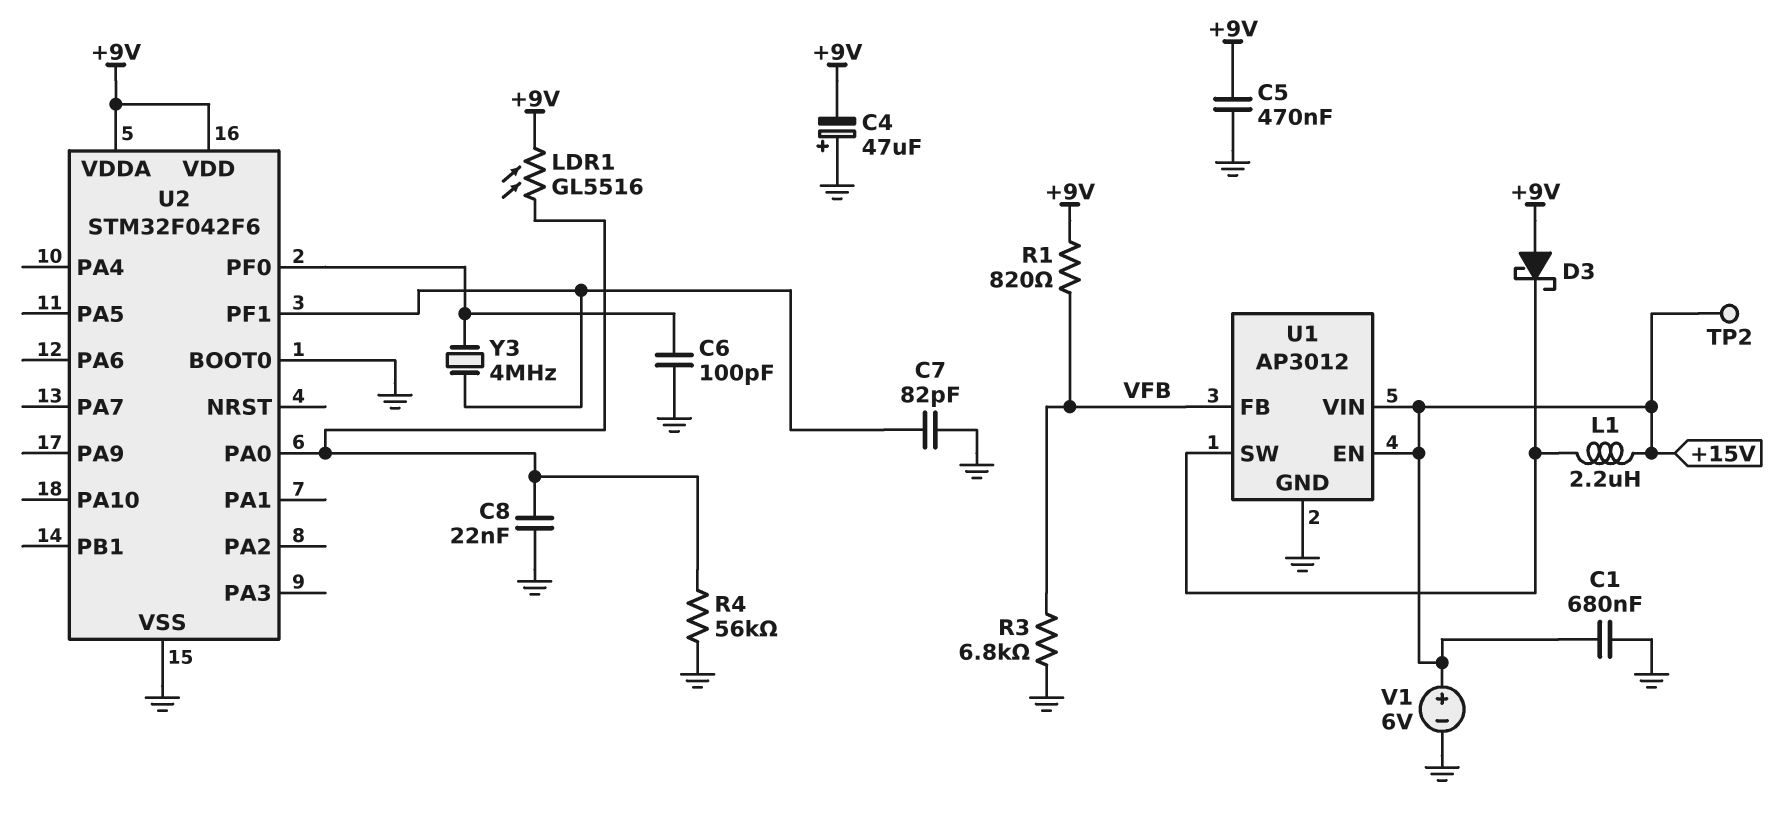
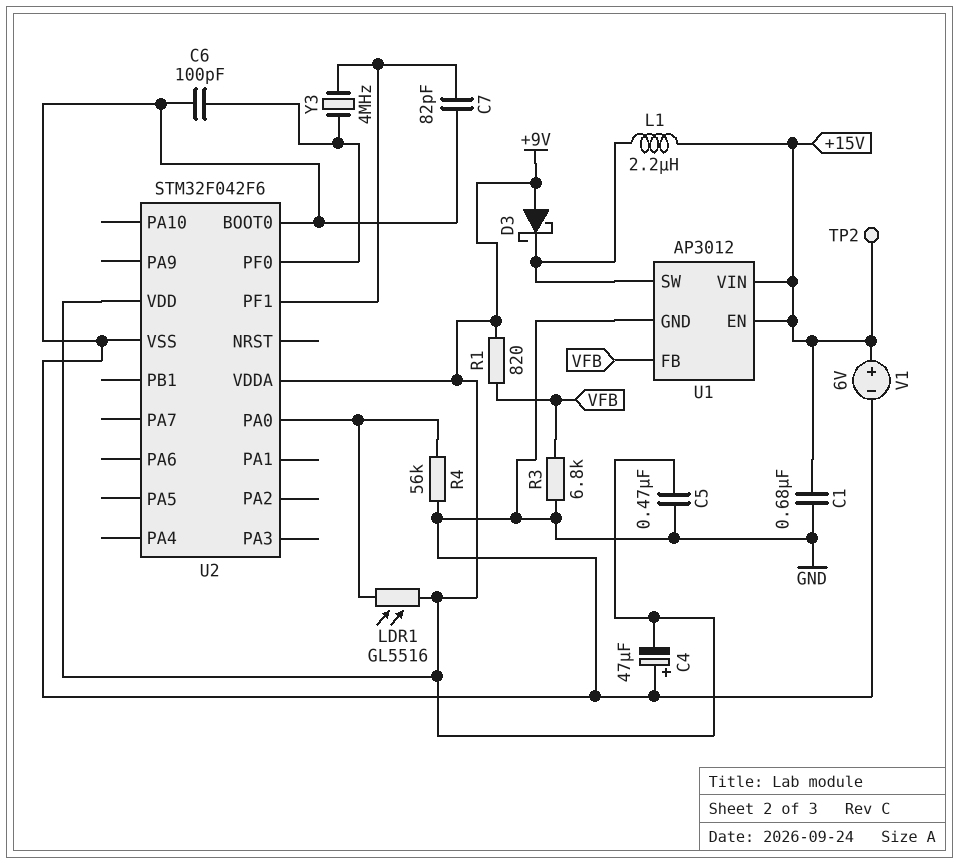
C8: 22nF (GND, U2/PA0) -> none

